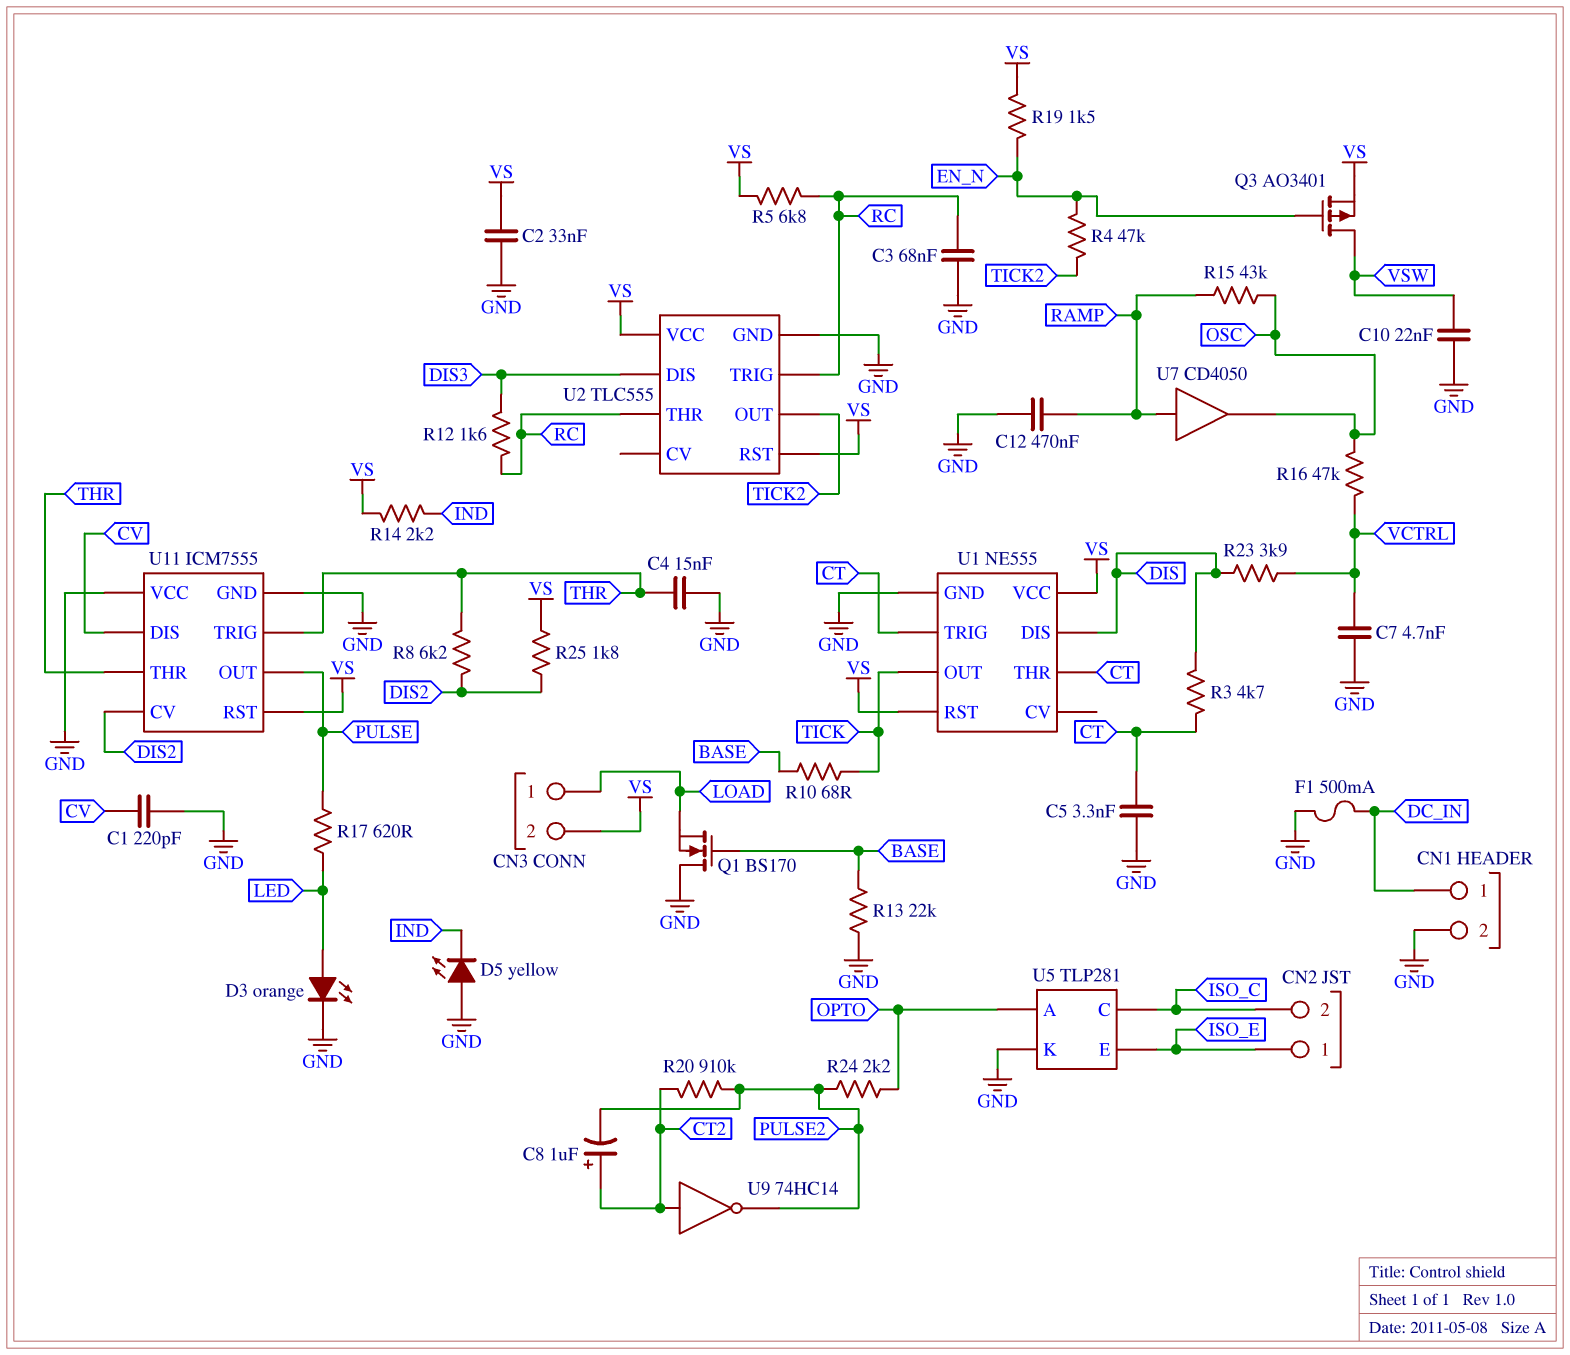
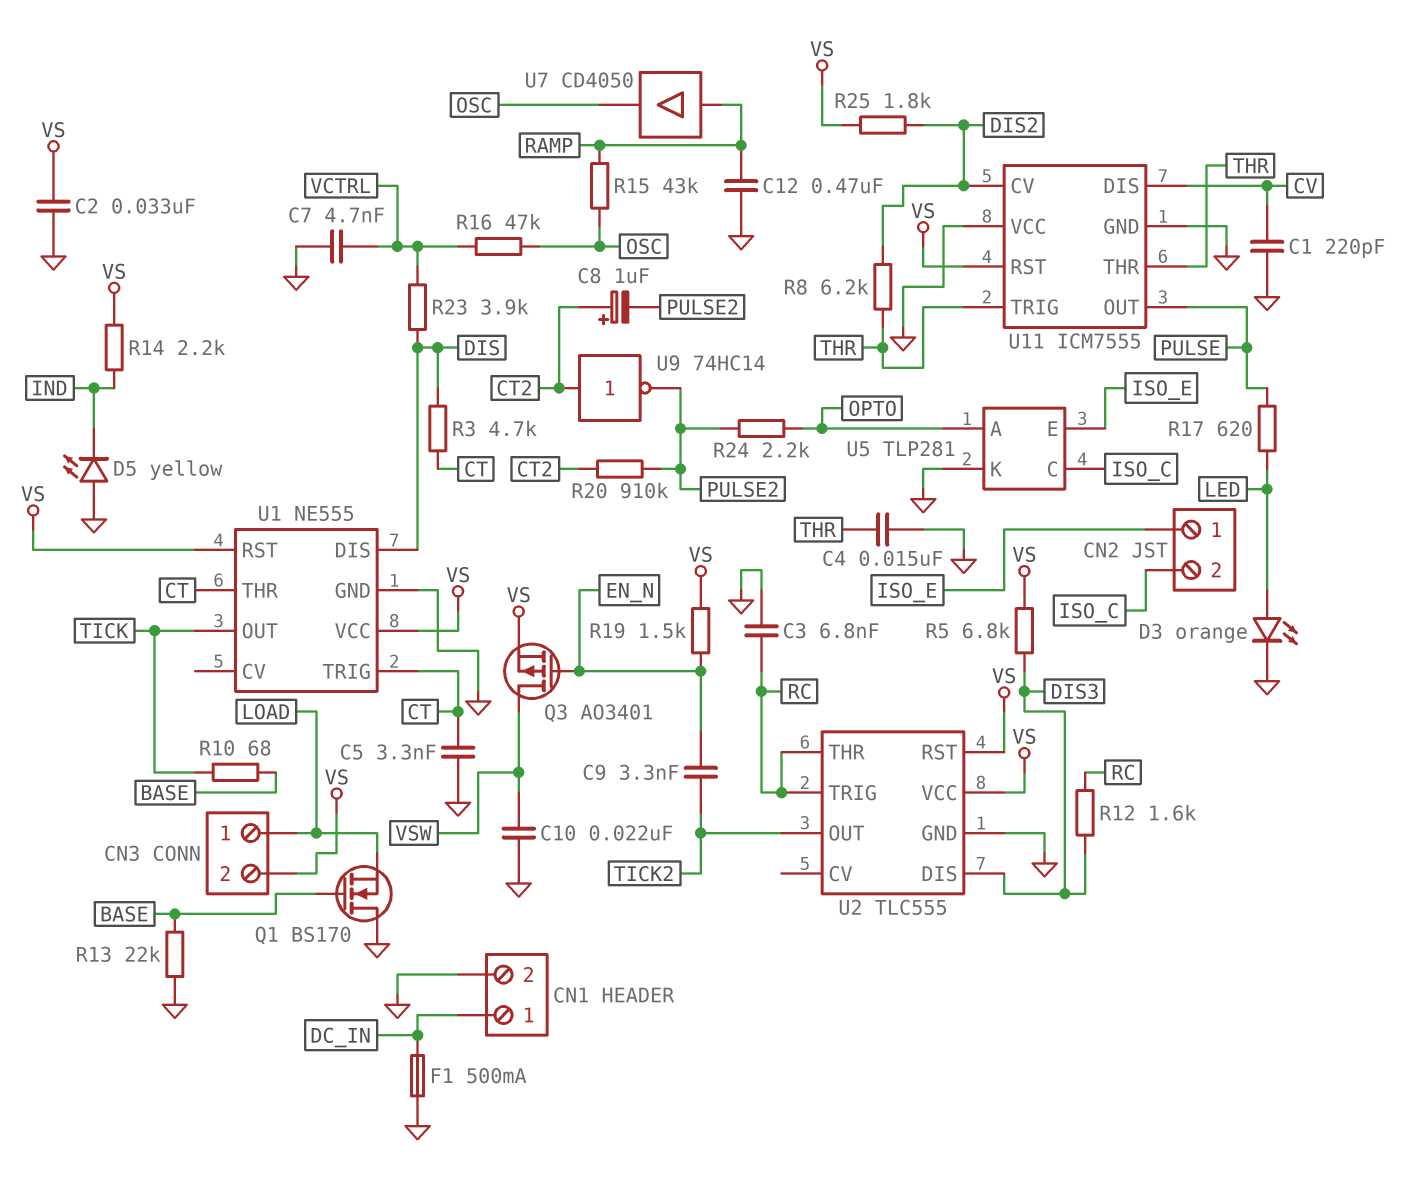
C3: 68nF (GND, RC) -> 6.8nF (GND, RC)
C9: none -> 3.3nF (EN_N, TICK2)
R4: 47k (EN_N, TICK2) -> none
R5: 6.8k (RC, VS) -> 6.8k (DIS3, VS)

